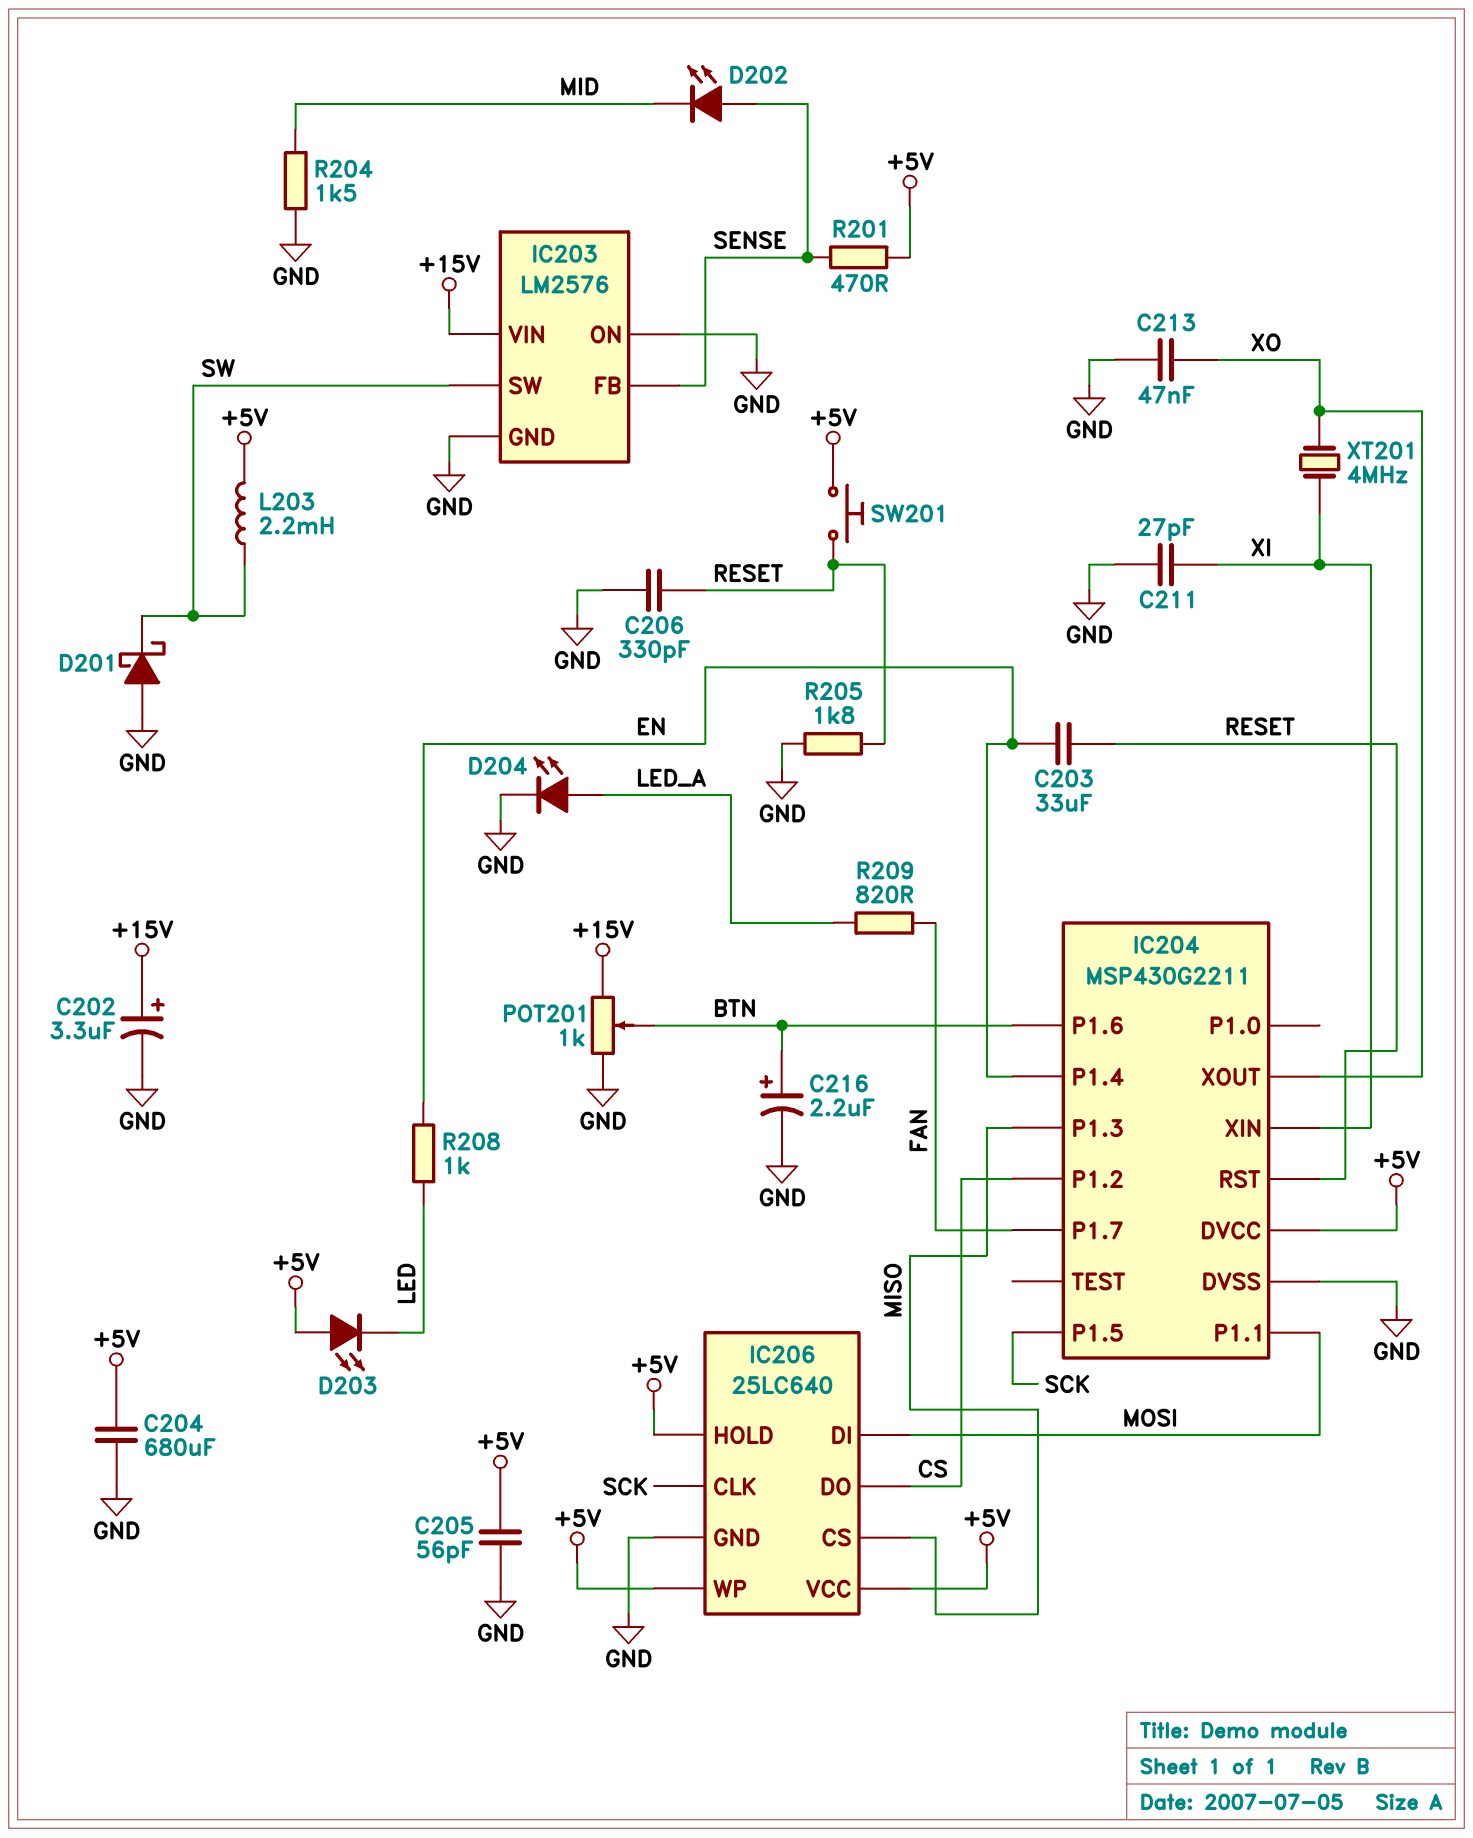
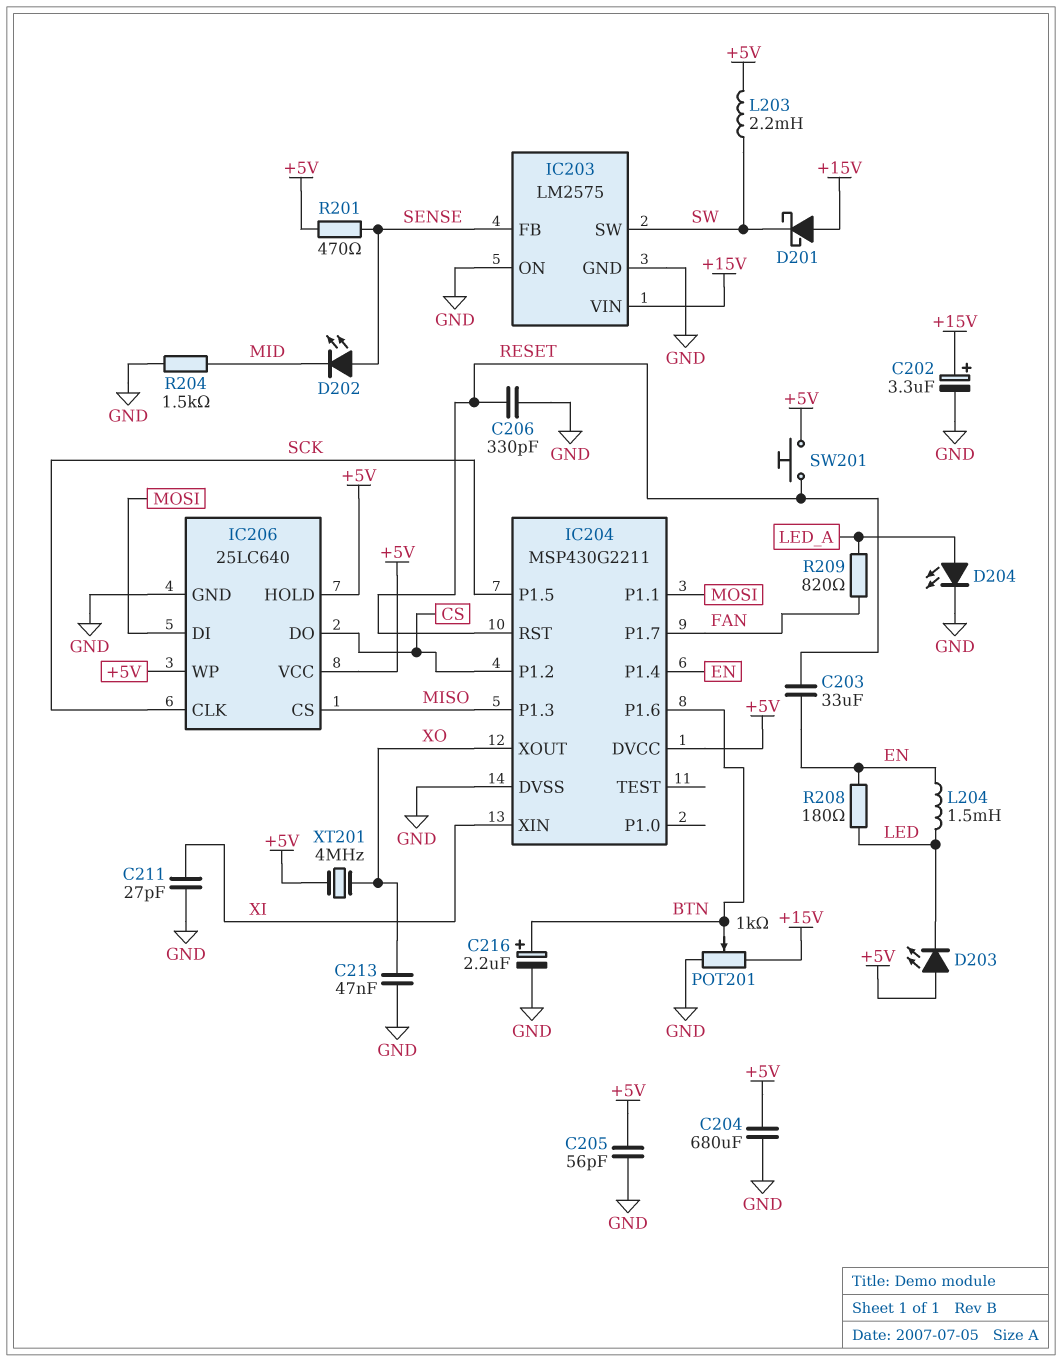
D201: schottky (A GND, K SW) -> schottky (A +15V, K SW)
IC203: LM2576 -> LM2575
L204: none -> 1.5mH (EN, LED)
R205: 1.8k (GND, RESET) -> none
R208: 1k (EN, LED) -> 180 (EN, LED)
XT201: 4MHz (XI, XO) -> 4MHz (+5V, XO)

